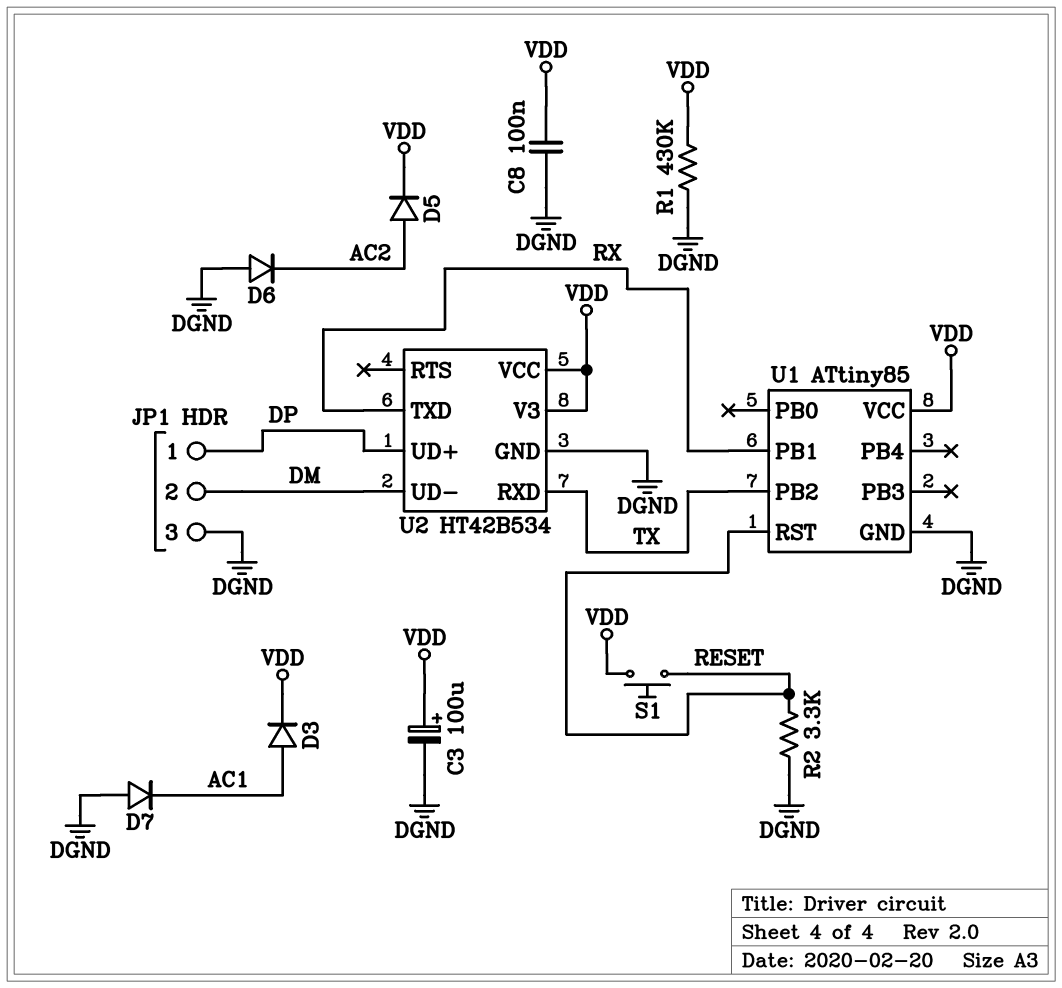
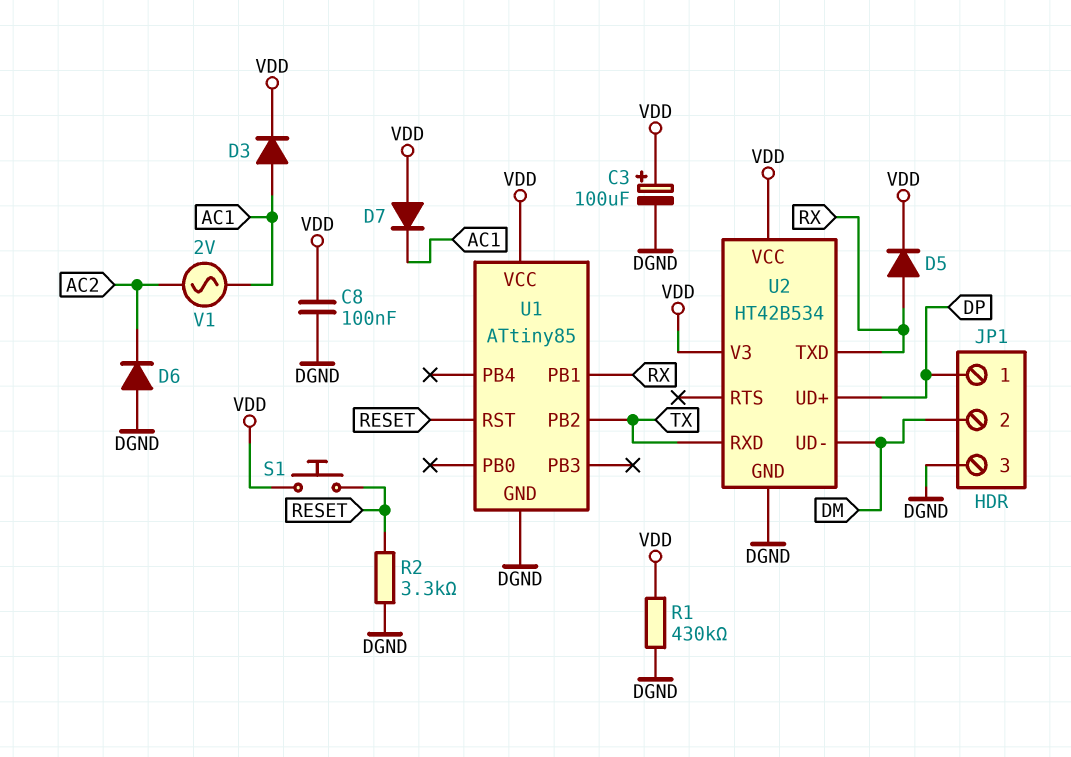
D5: diode (A AC2, K VDD) -> diode (A RX, K VDD)
D7: diode (A DGND, K AC1) -> diode (A VDD, K AC1)
V1: none -> AC 2V (AC1, AC2)

